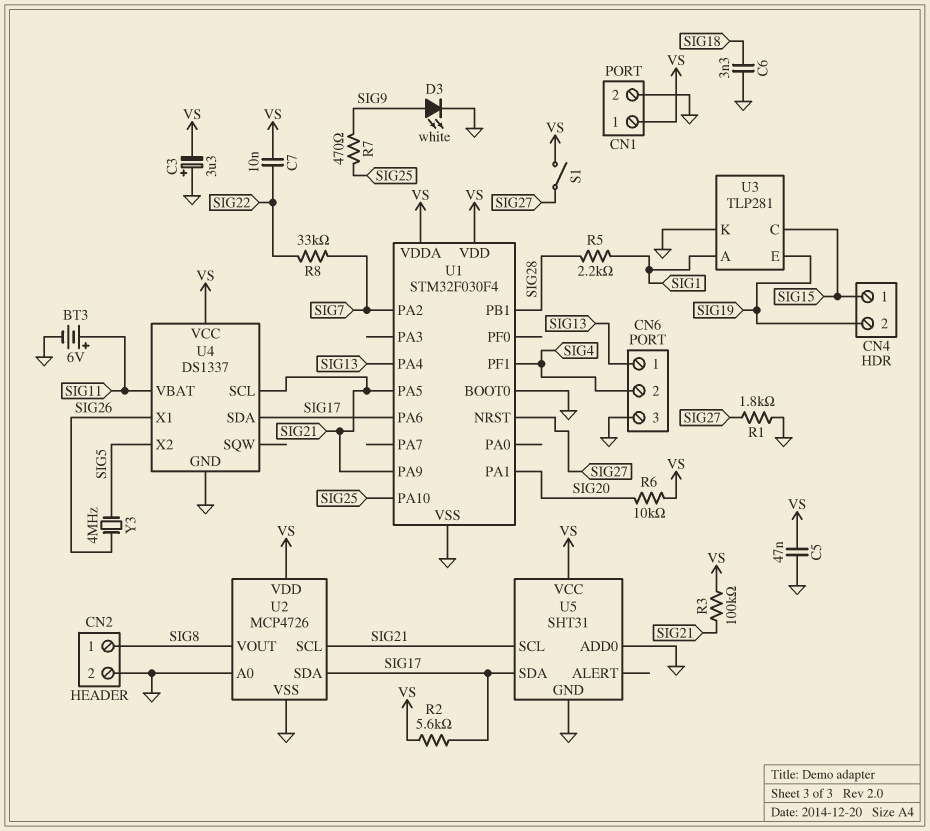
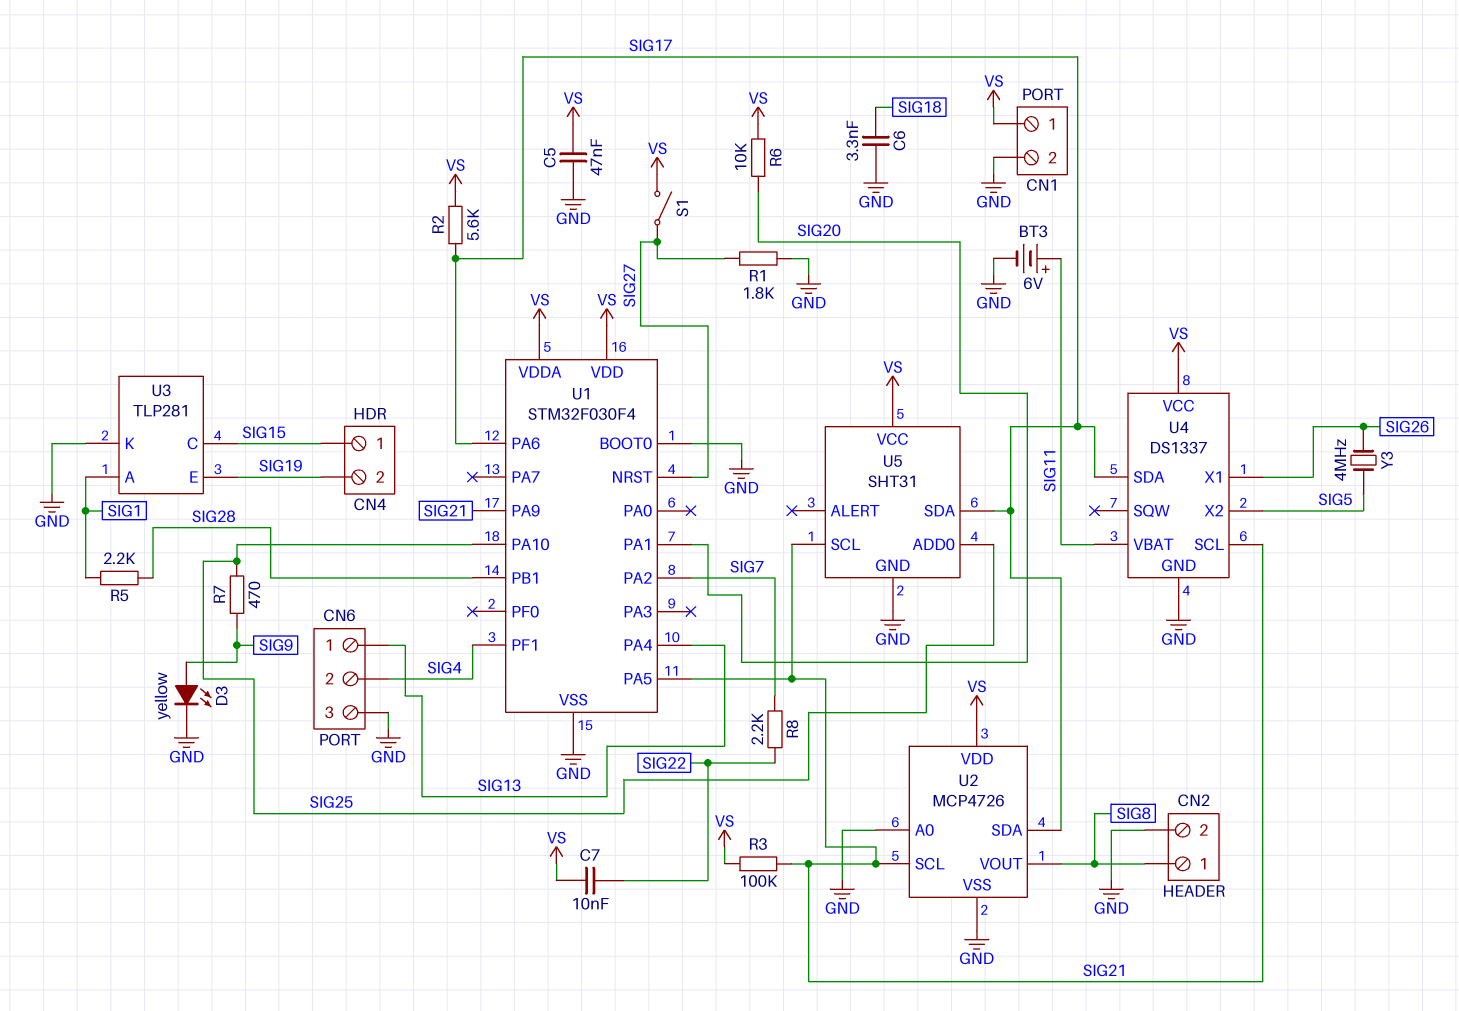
C3: 3.3uF (plus GND, minus VS) -> none
D3: LED white (A SIG9, K GND) -> LED yellow (A SIG9, K GND)
R8: 33k (SIG7, SIG22) -> 2.2k (SIG7, SIG22)
U5 pin ADD0: GND -> SIG25

